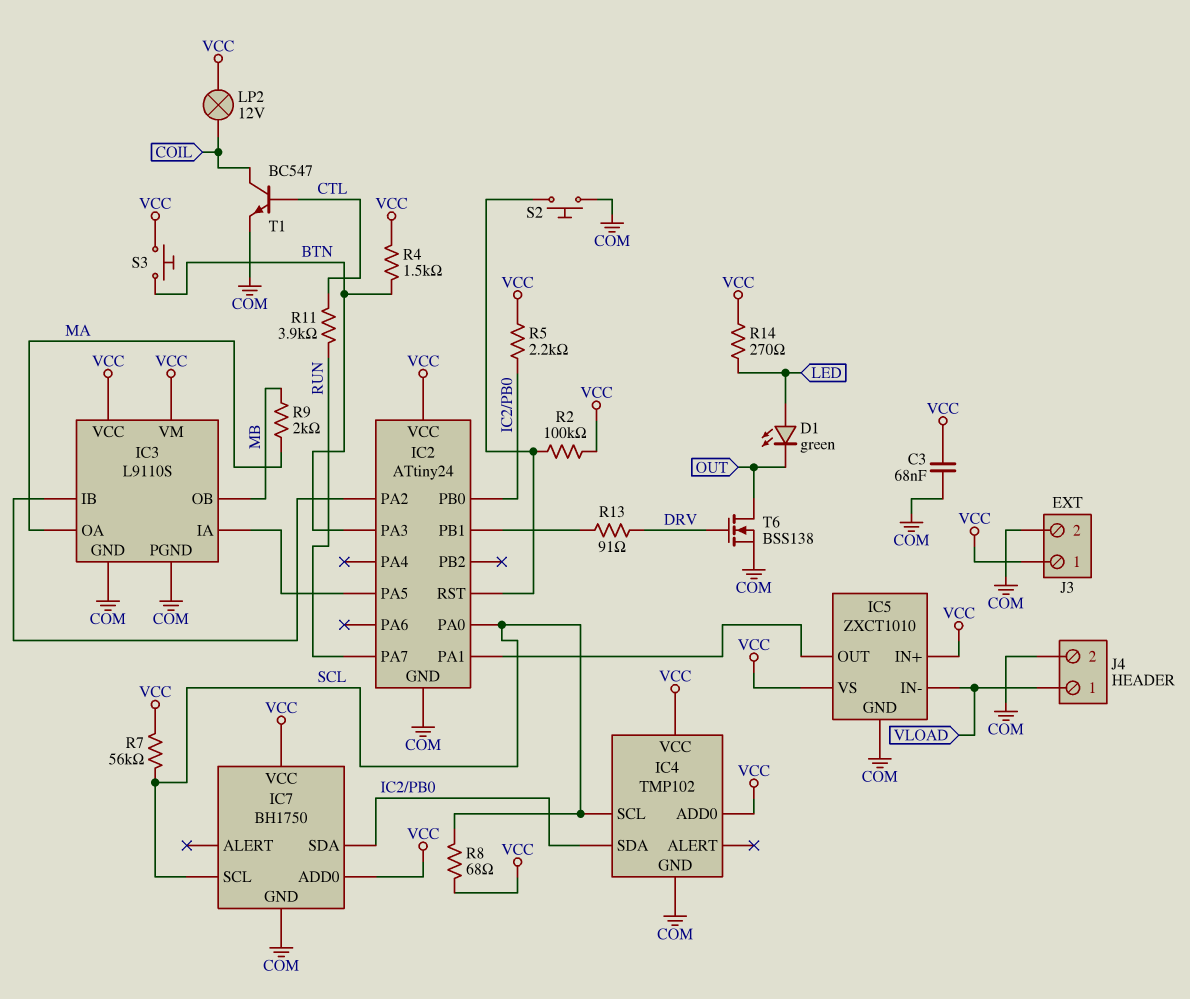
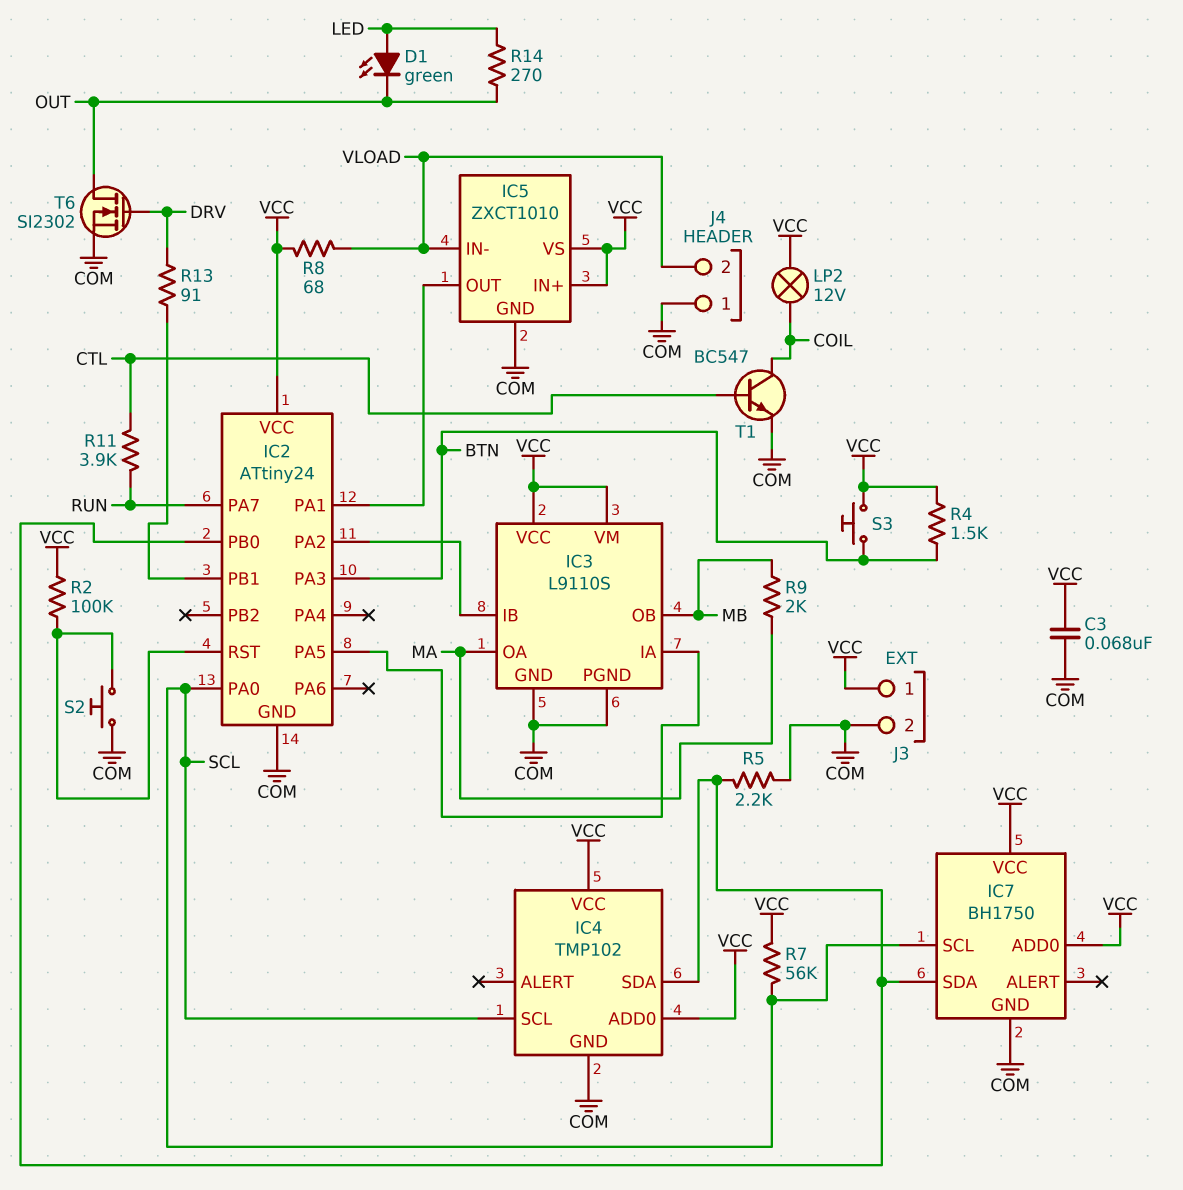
J4 pin 1: VLOAD -> COM
J4 pin 2: COM -> VLOAD
R5: 2.2k (IC2/PB0, VCC) -> 2.2k (COM, IC2/PB0)
R8: 68 (SCL, VCC) -> 68 (VCC, VLOAD)
R14: 270 (LED, VCC) -> 270 (LED, OUT)
T6: NMOS BSS138 (G DRV, D OUT, S COM) -> NMOS SI2302 (G DRV, D OUT, S COM)

